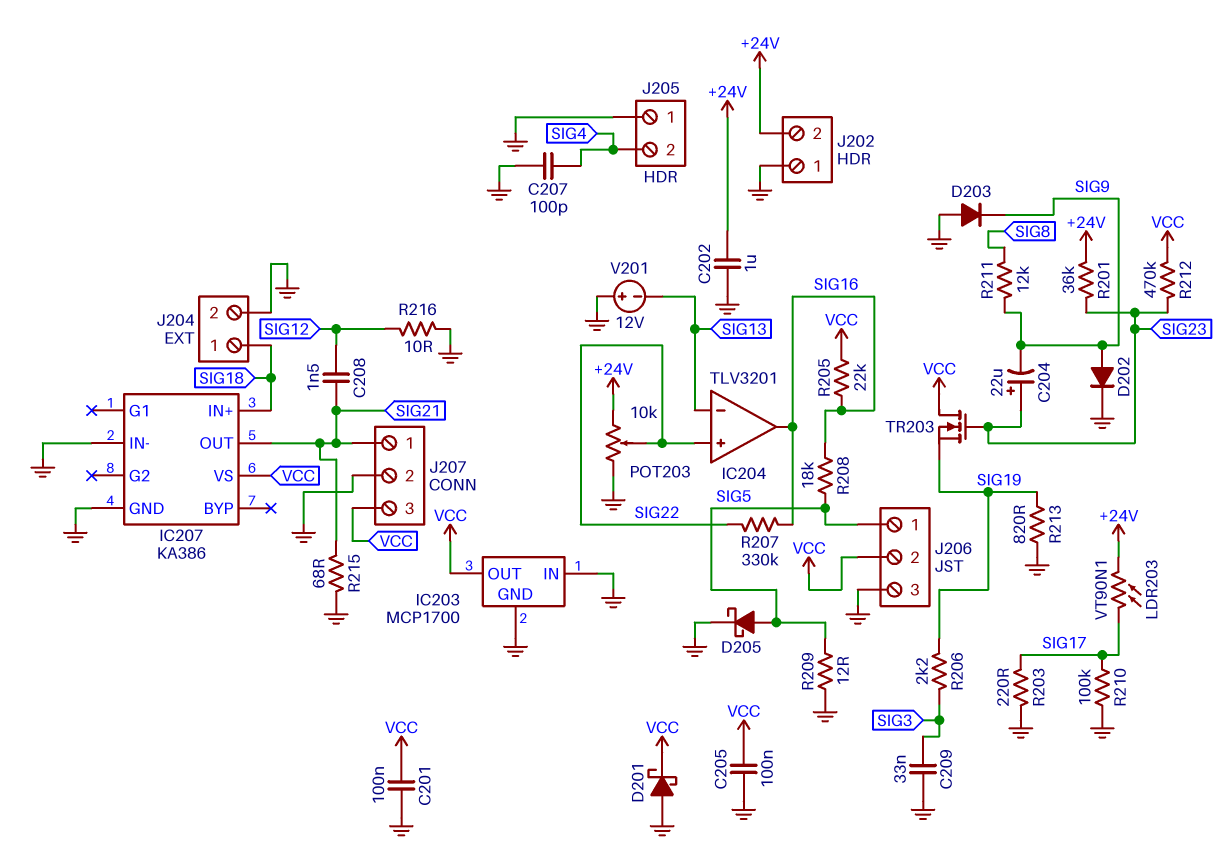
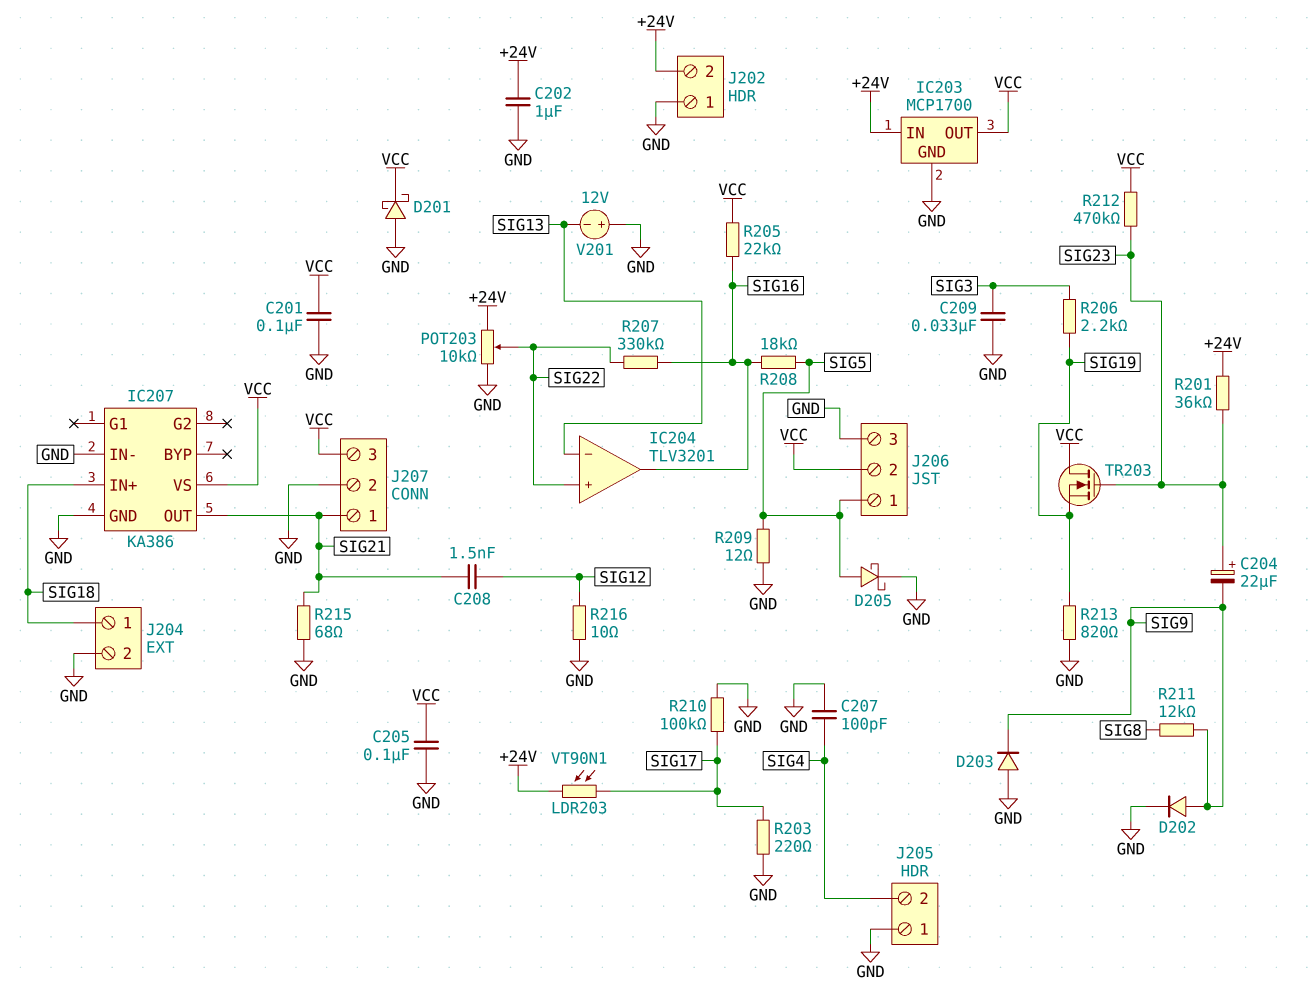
IC203 pin IN: GND -> +24V

